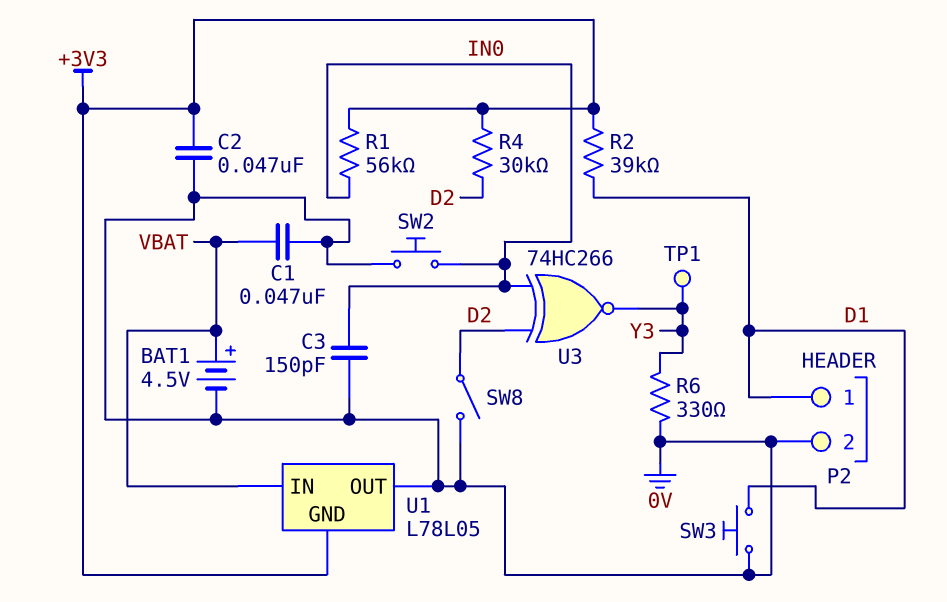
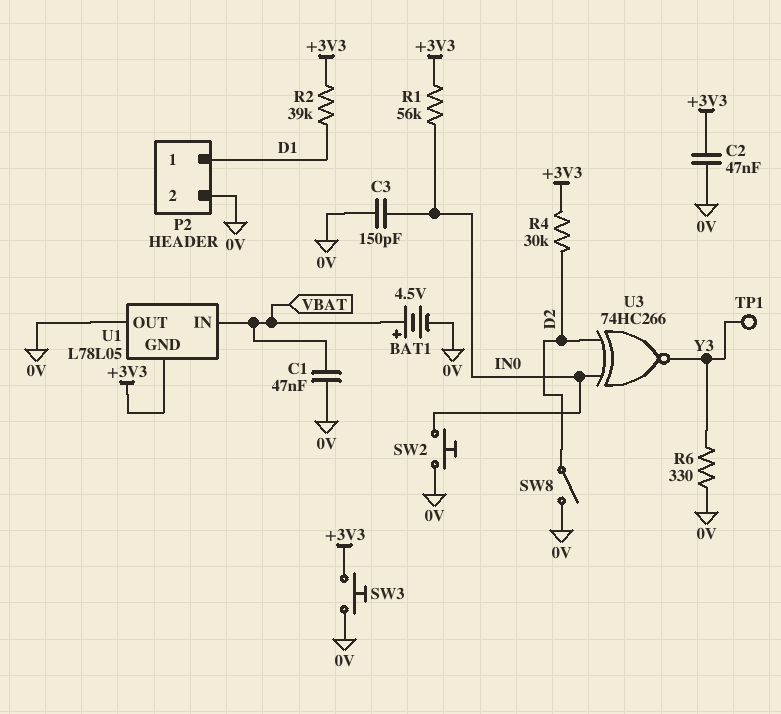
SW3: button (0V, D1) -> button (+3V3, 0V)

